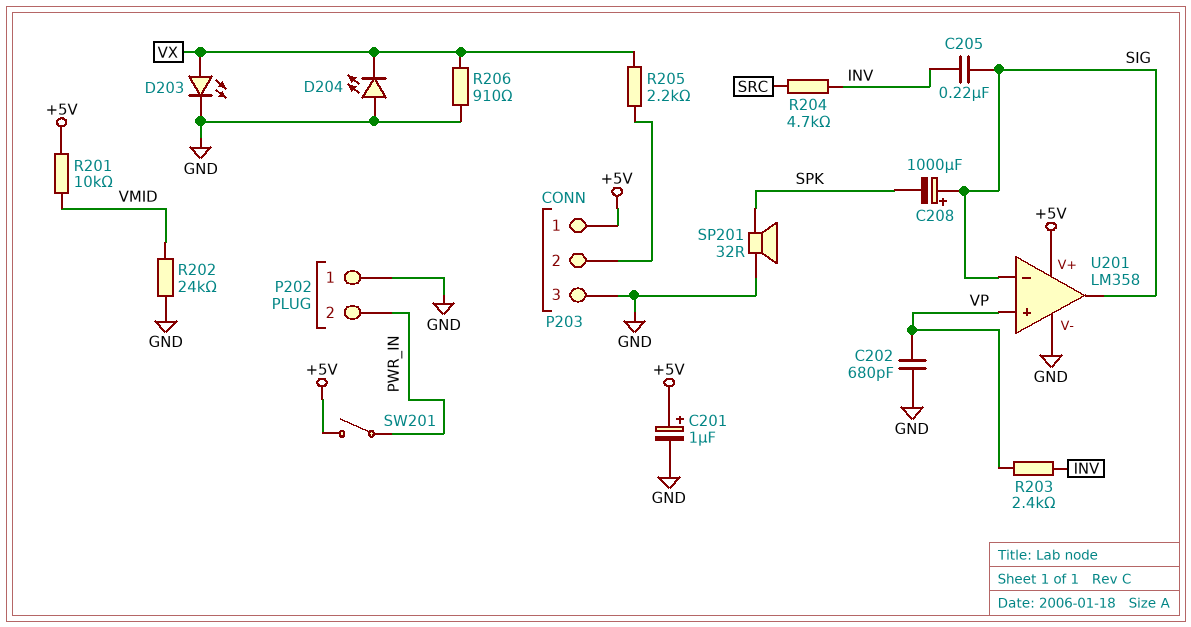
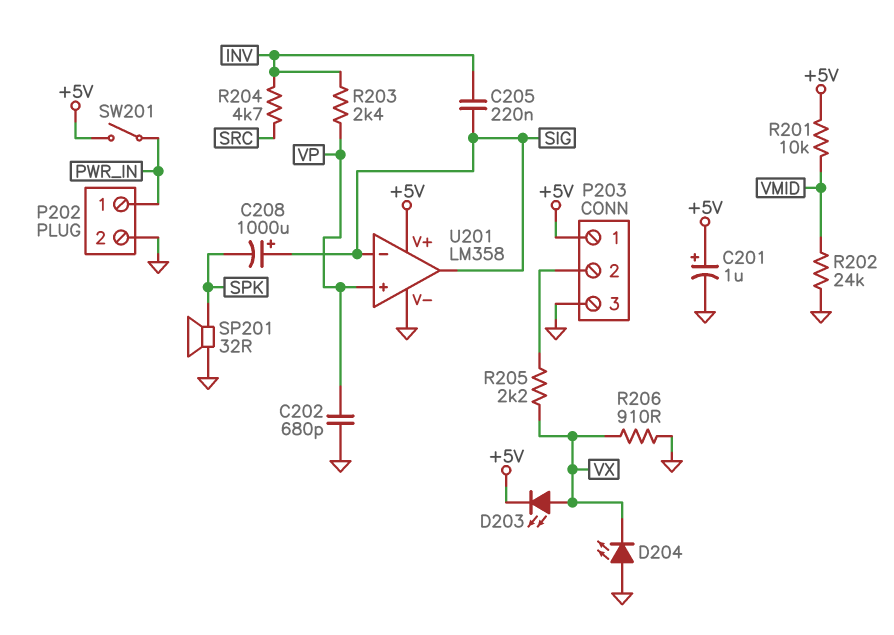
D203: LED (A VX, K GND) -> LED (A VX, K +5V)
P202 pin 1: GND -> PWR_IN
P202 pin 2: PWR_IN -> GND

